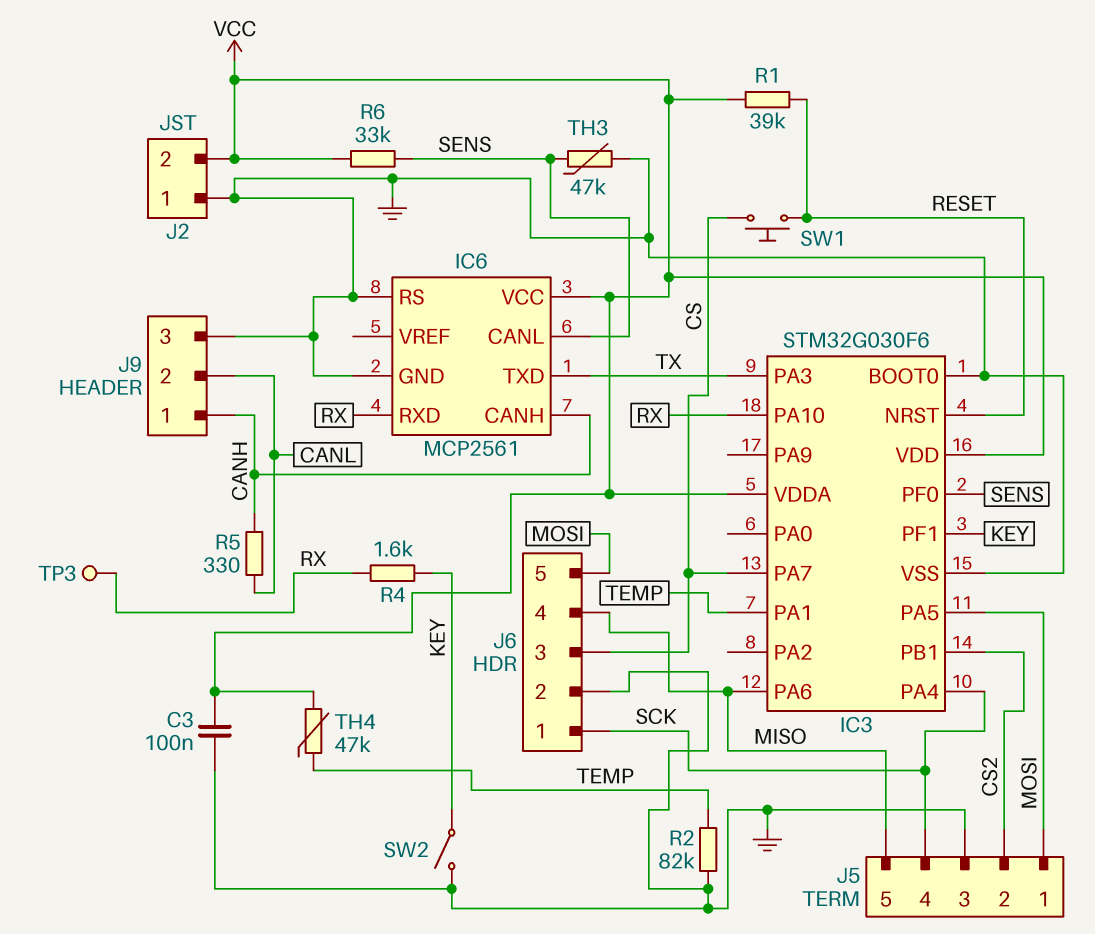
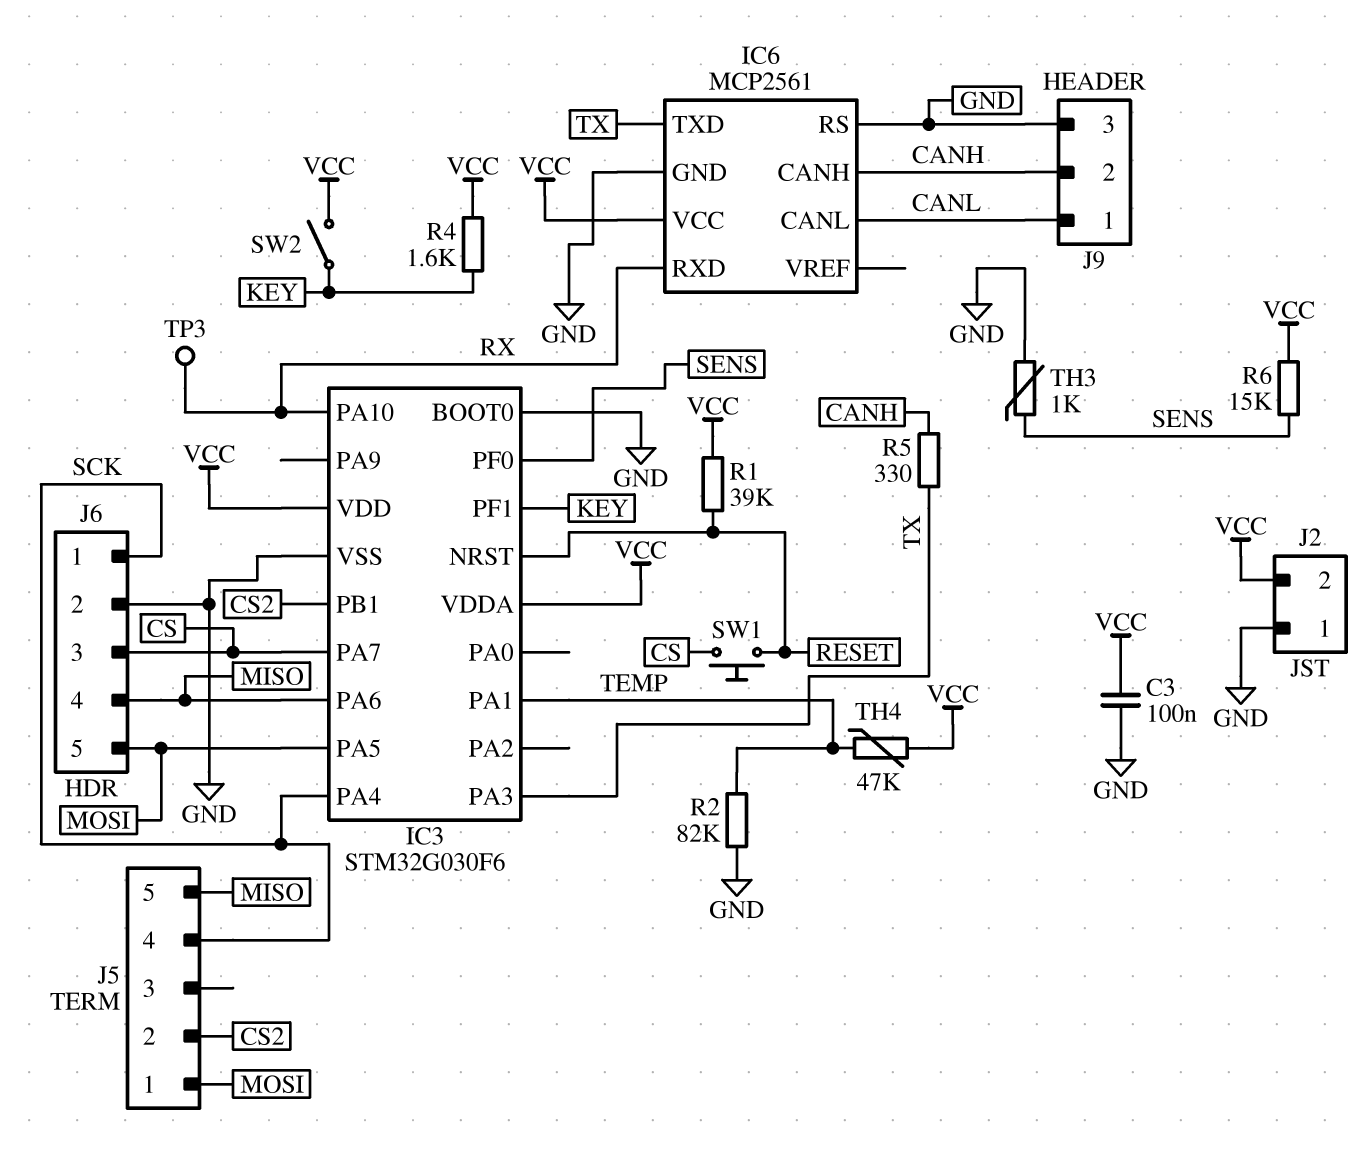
IC6 pin CANL: SENS -> CANL
J5 pin 3: GND -> none
J9 pin 1: CANH -> CANL
J9 pin 2: CANL -> CANH
R4: 1.6k (KEY, RX) -> 1.6k (KEY, VCC)
R5: 330 (CANH, CANL) -> 330 (CANH, TX)
R6: 33k (SENS, VCC) -> 15k (SENS, VCC)
SW2: switch (GND, KEY) -> switch (KEY, VCC)
TH3: 47k (GND, SENS) -> 1k (GND, SENS)

